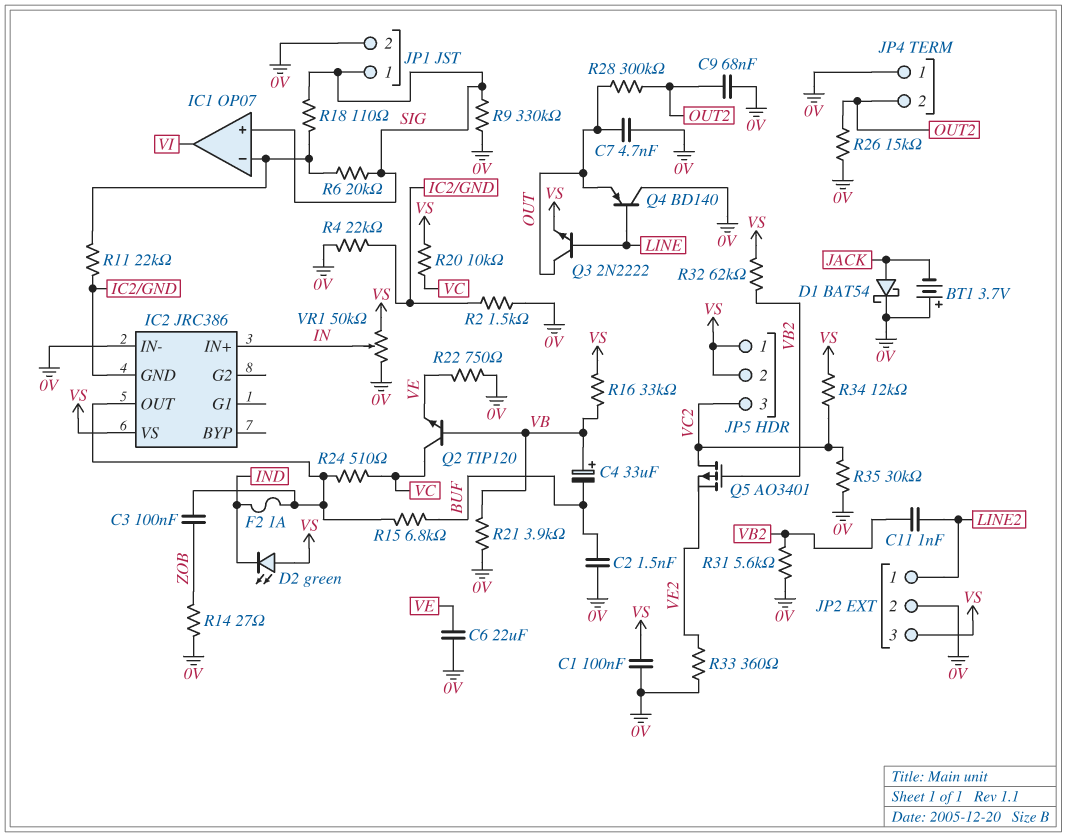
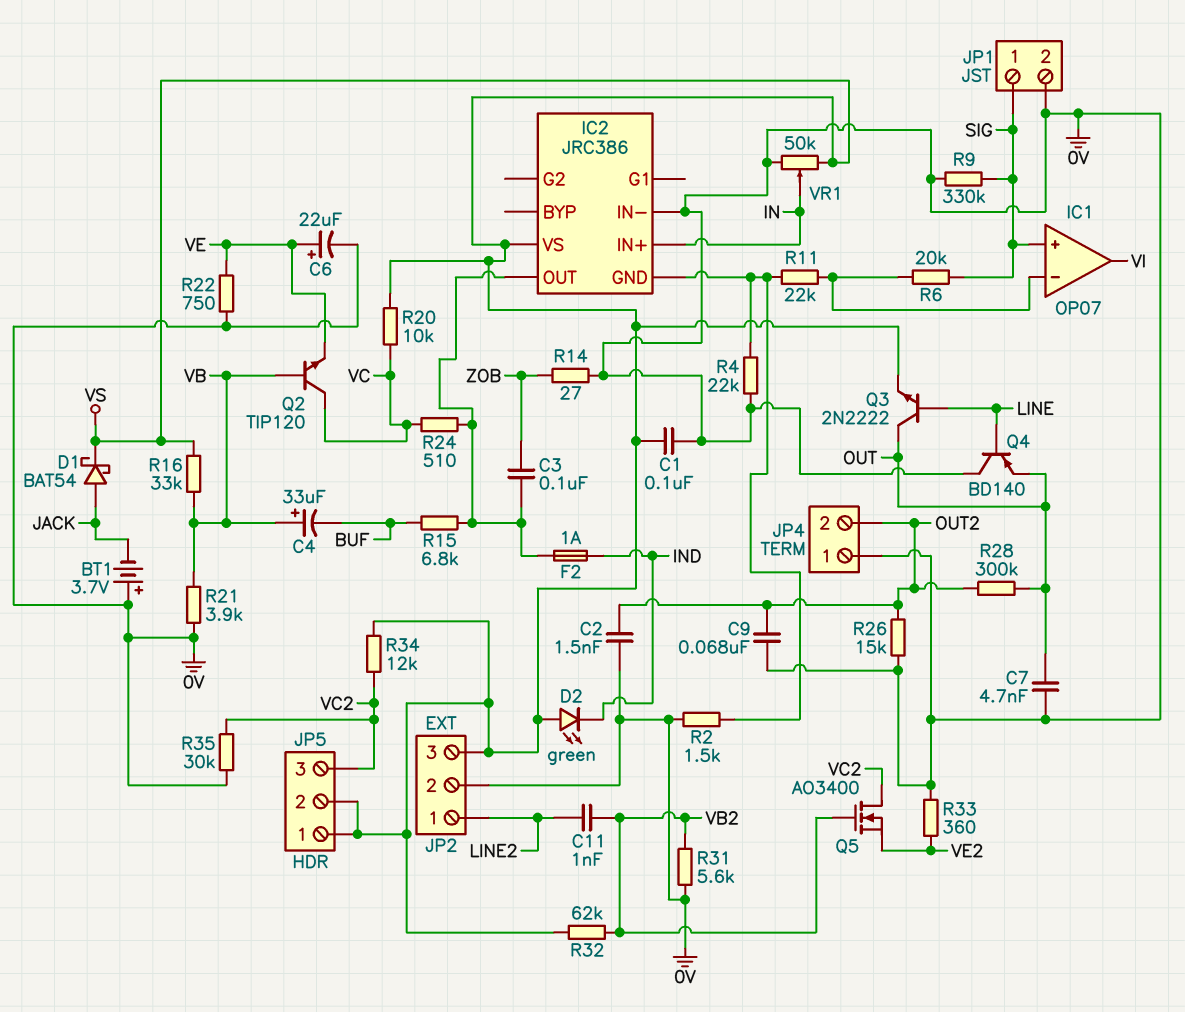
C2: 1.5nF (0V, BUF) -> 1.5nF (0V, OUT2)
C6: 22uF (0V, VE) -> 22uF (plus VE, minus 0V)
D1: schottky BAT54 (A JACK, K 0V) -> schottky BAT54 (A JACK, K VS)
Q5: PMOS AO3401 (G VB2, D VC2, S VE2) -> NMOS AO3400 (G VB2, D VC2, S VE2)
R18: 110 (IC1/in-, SIG) -> none

